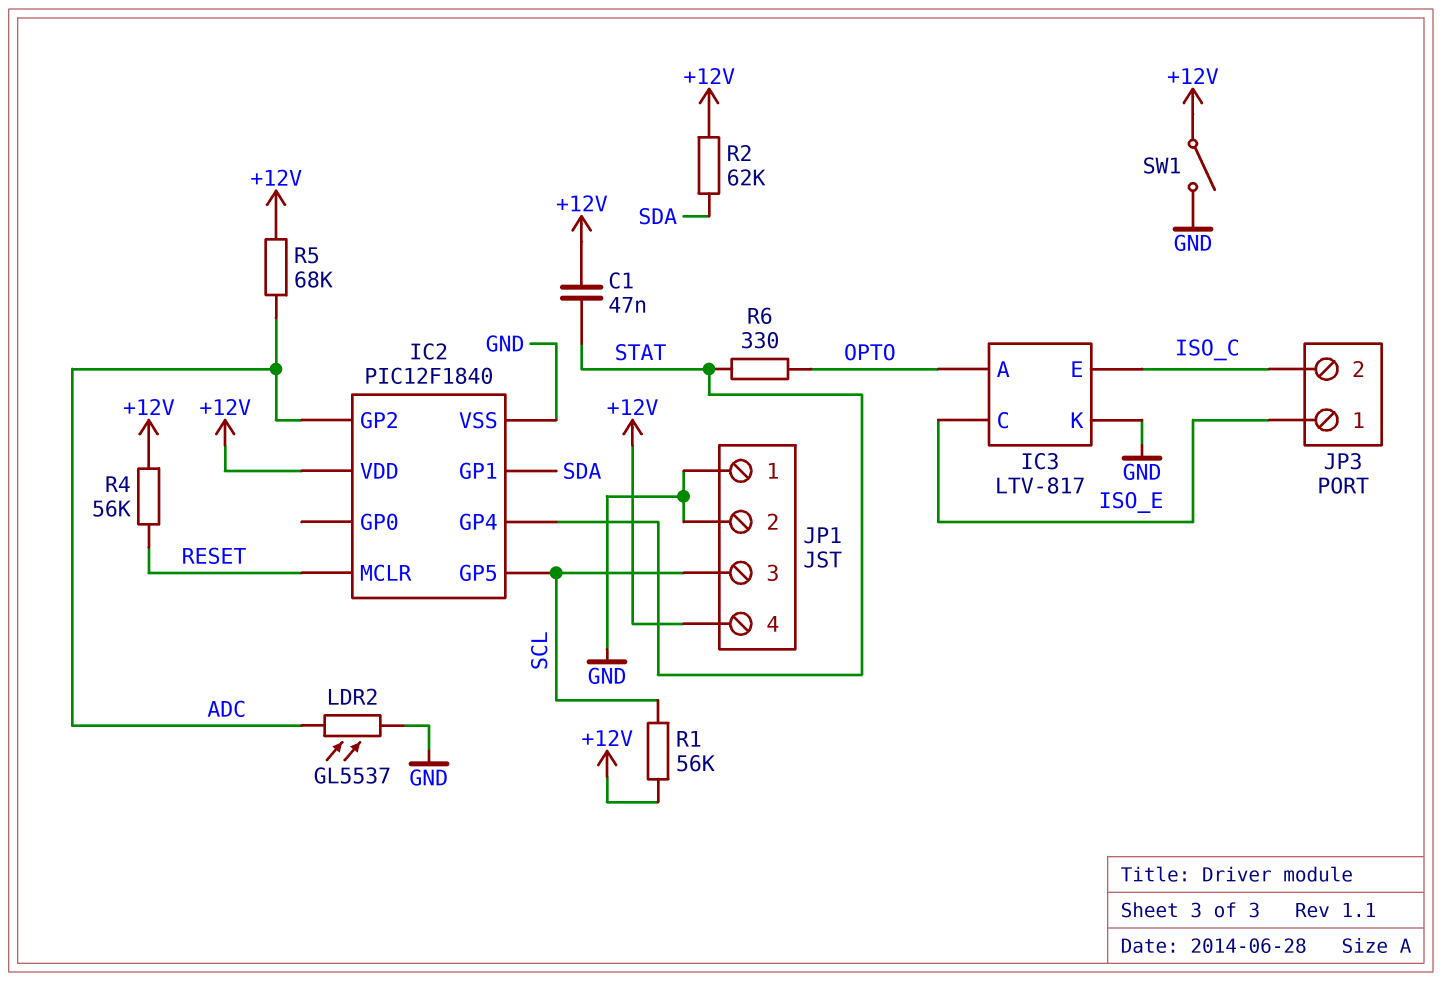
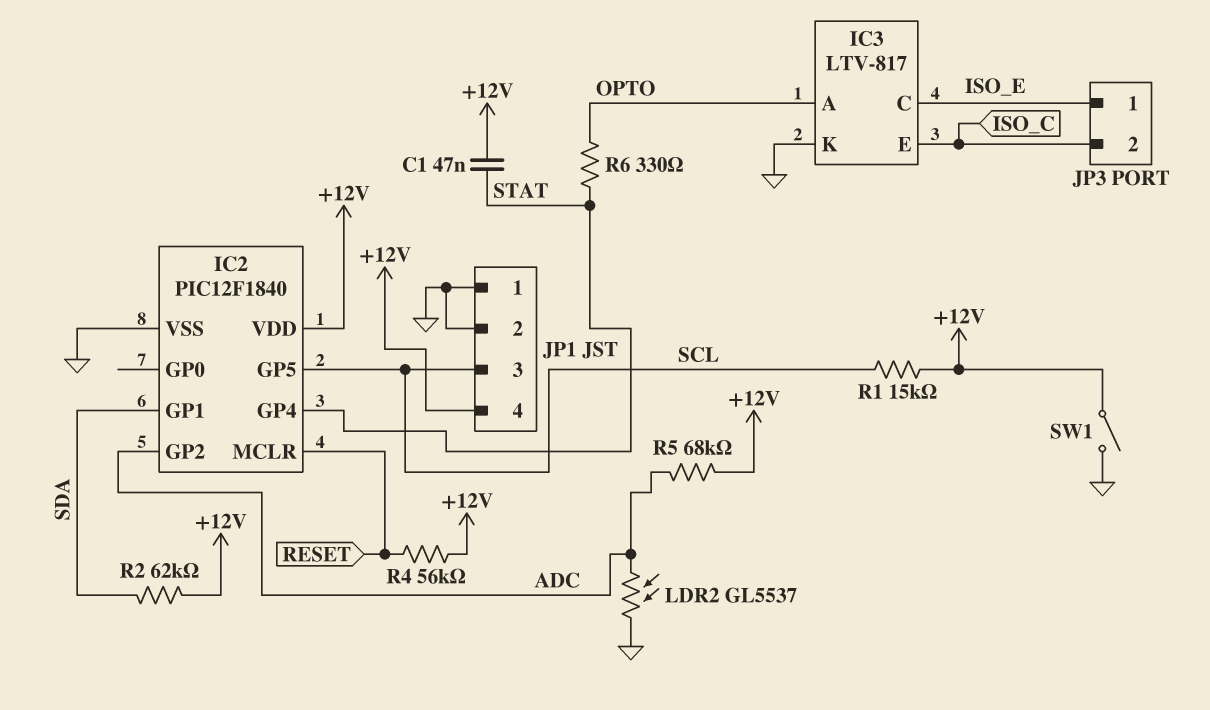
R1: 56k (+12V, SCL) -> 15k (+12V, SCL)

